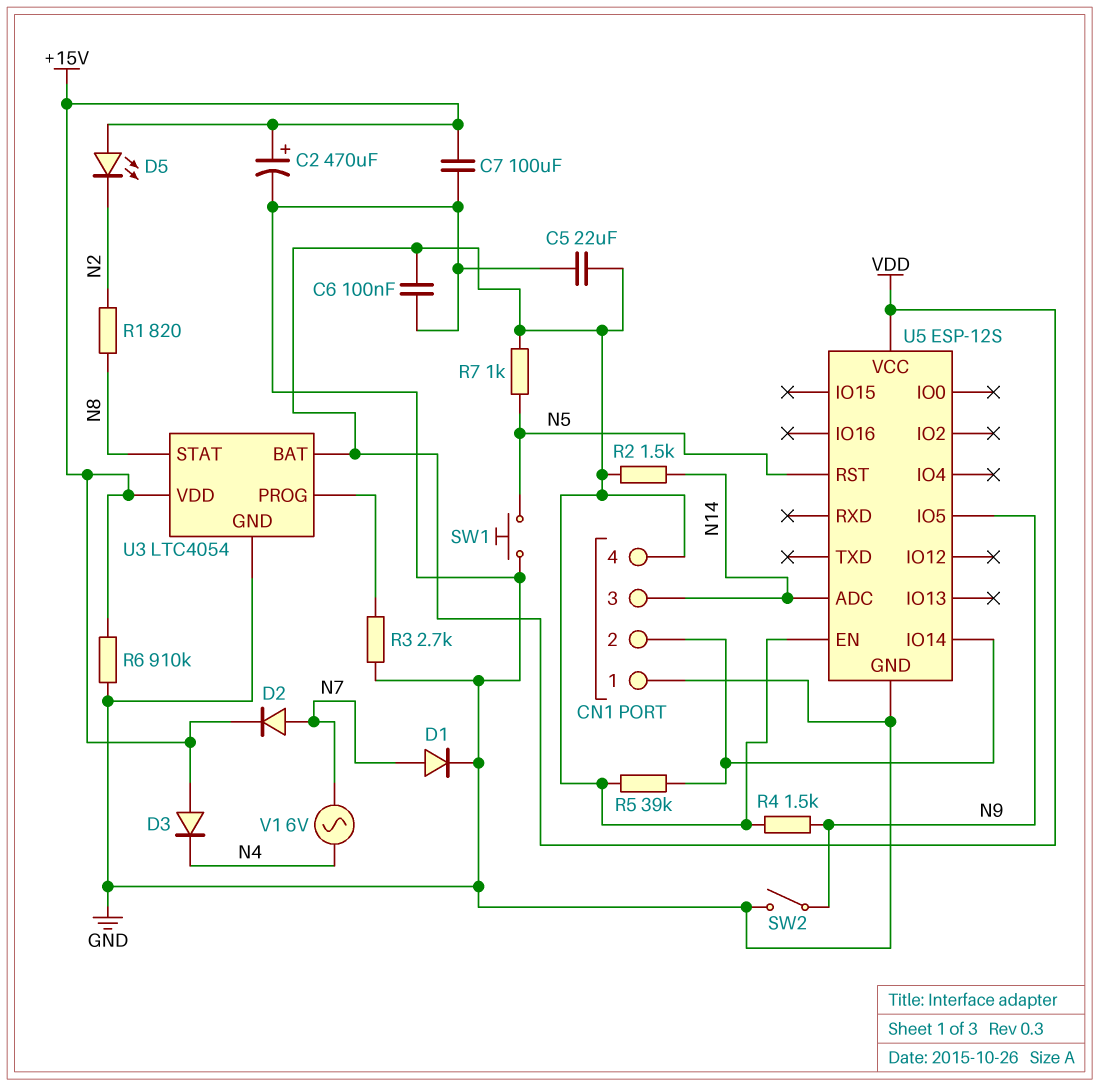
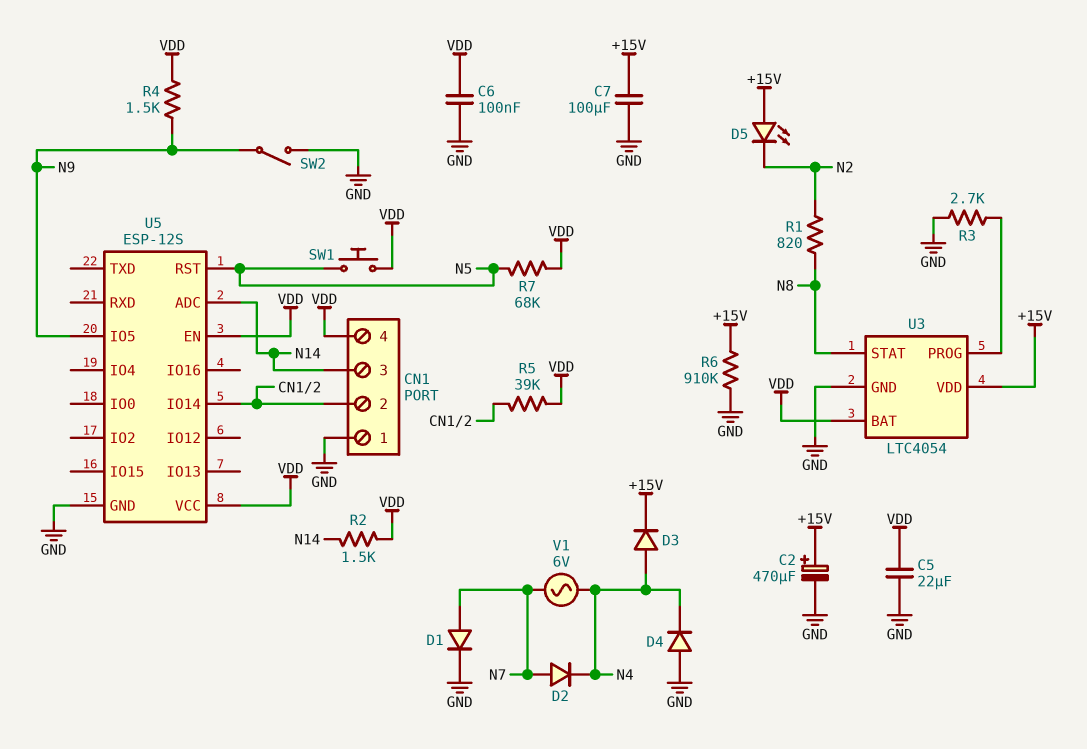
D2: diode (A N7, K +15V) -> diode (A N7, K N4)
D3: diode (A +15V, K N4) -> diode (A N4, K +15V)
D4: none -> diode (A GND, K N4)
R7: 1k (N5, VDD) -> 68k (N5, VDD)
SW1: button (GND, N5) -> button (N5, VDD)

